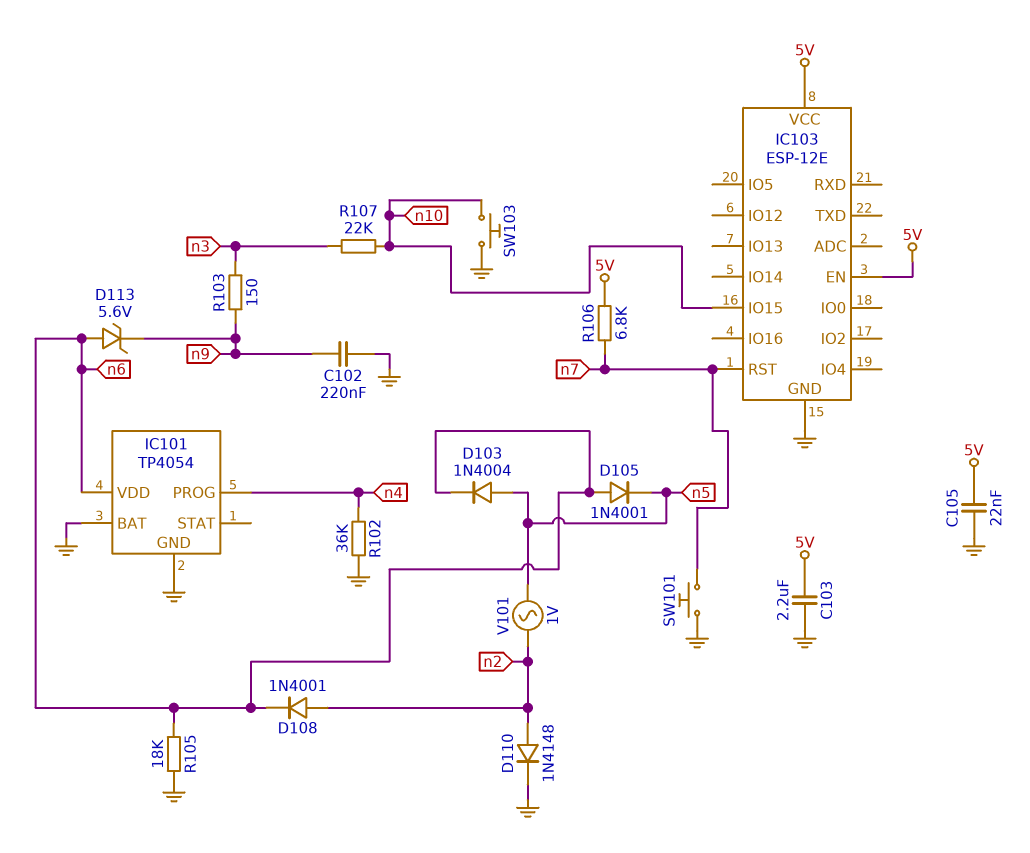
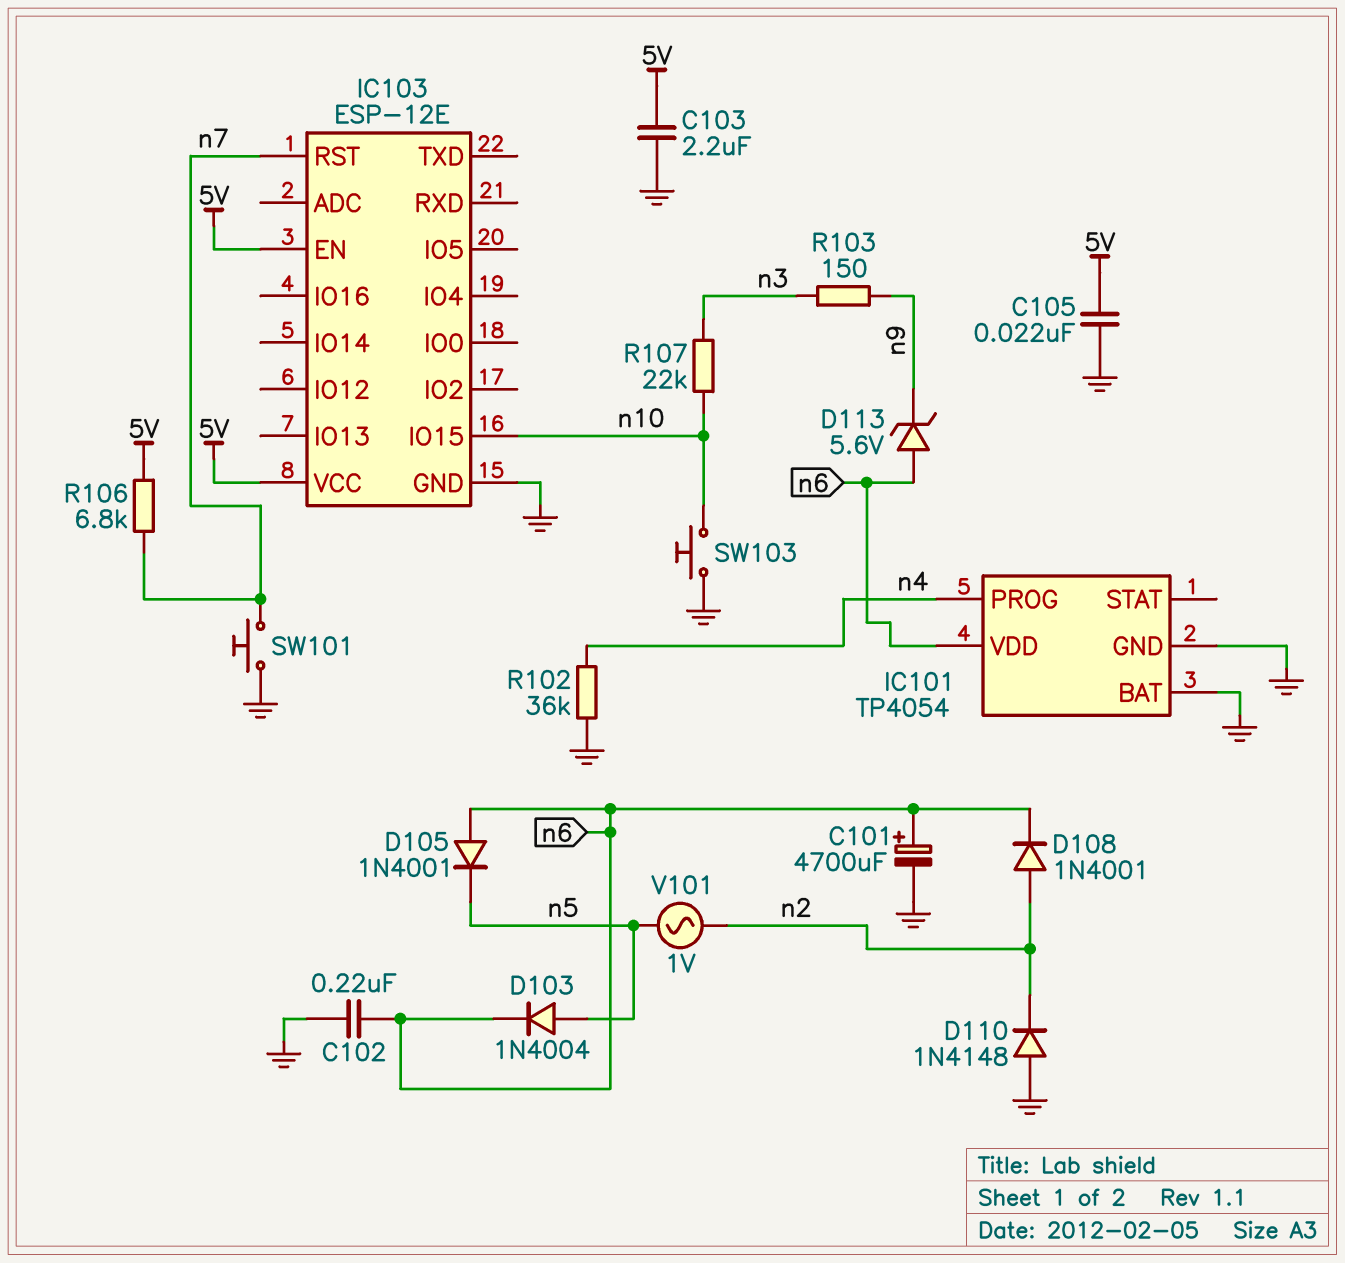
C101: none -> 4700uF (plus n6, minus GND)
C102: 220nF (GND, n9) -> 220nF (GND, n6)
D110: diode 1N4148 (A n2, K GND) -> diode 1N4148 (A GND, K n2)
R105: 18k (GND, n6) -> none

